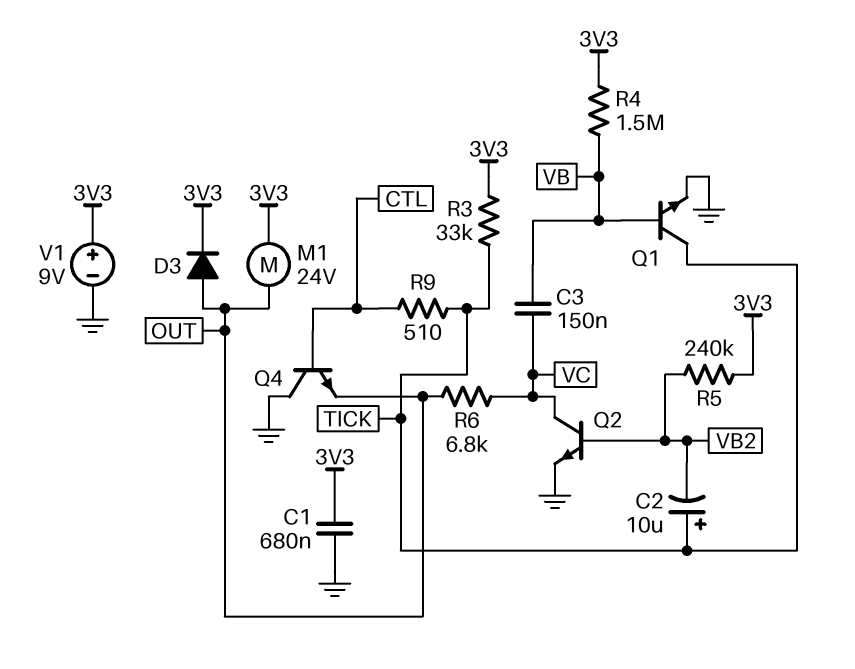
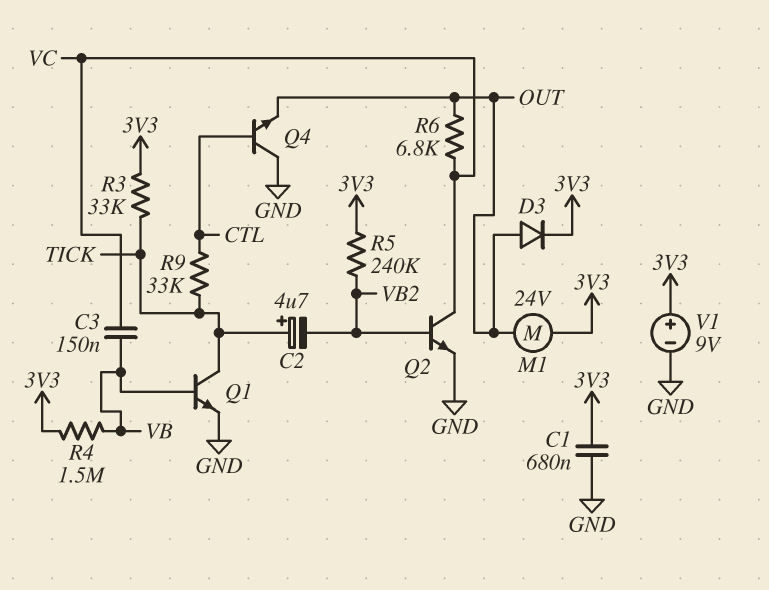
C2: 10uF (plus TICK, minus VB2) -> 4.7uF (plus TICK, minus VB2)
R9: 510 (CTL, TICK) -> 33k (CTL, TICK)

